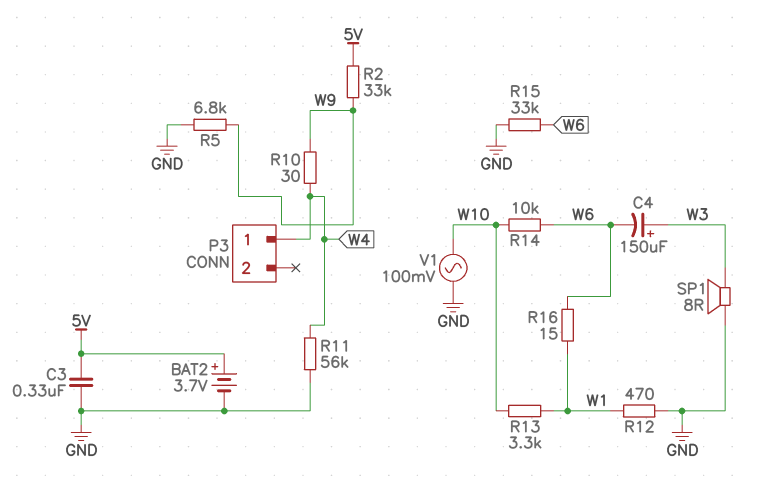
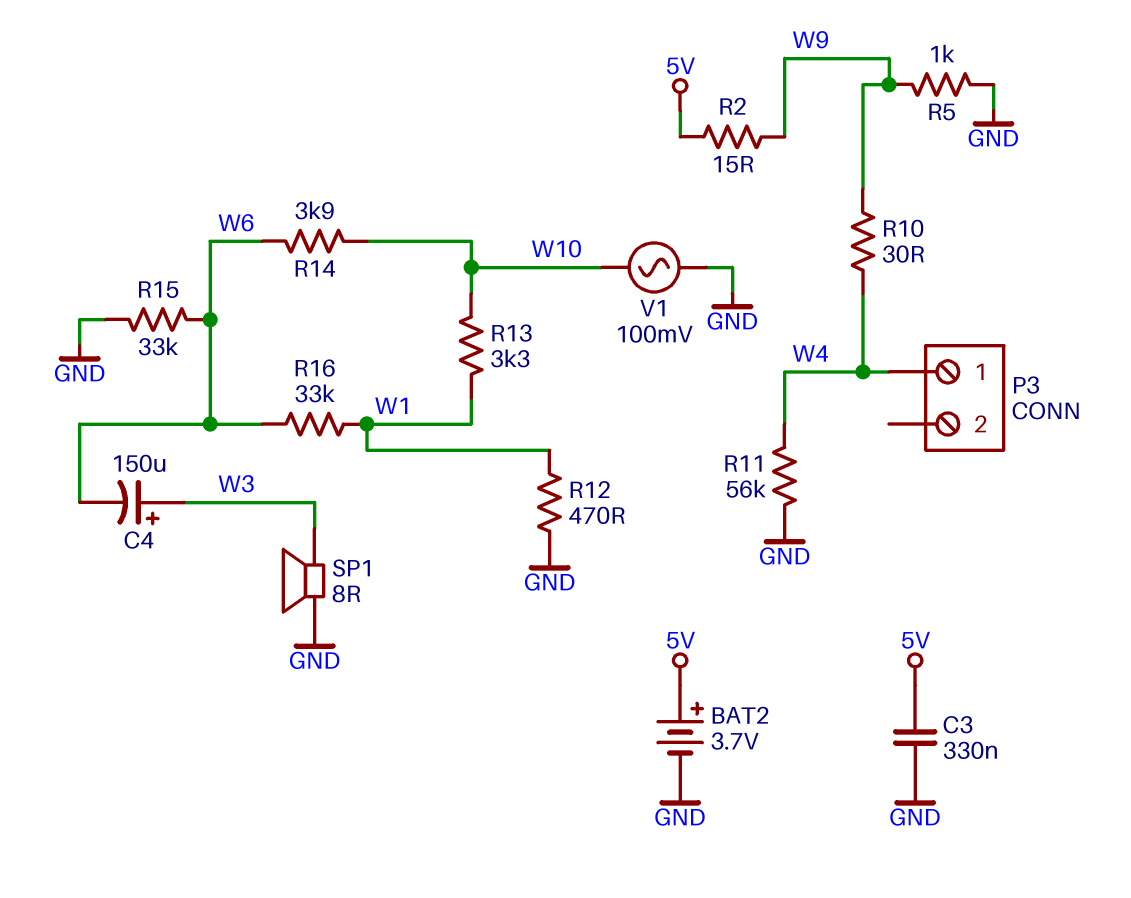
R2: 33k (5V, W9) -> 15 (5V, W9)
R5: 6.8k (GND, W9) -> 1k (GND, W9)
R14: 10k (W6, W10) -> 3.9k (W6, W10)
R16: 15 (W1, W6) -> 33k (W1, W6)

